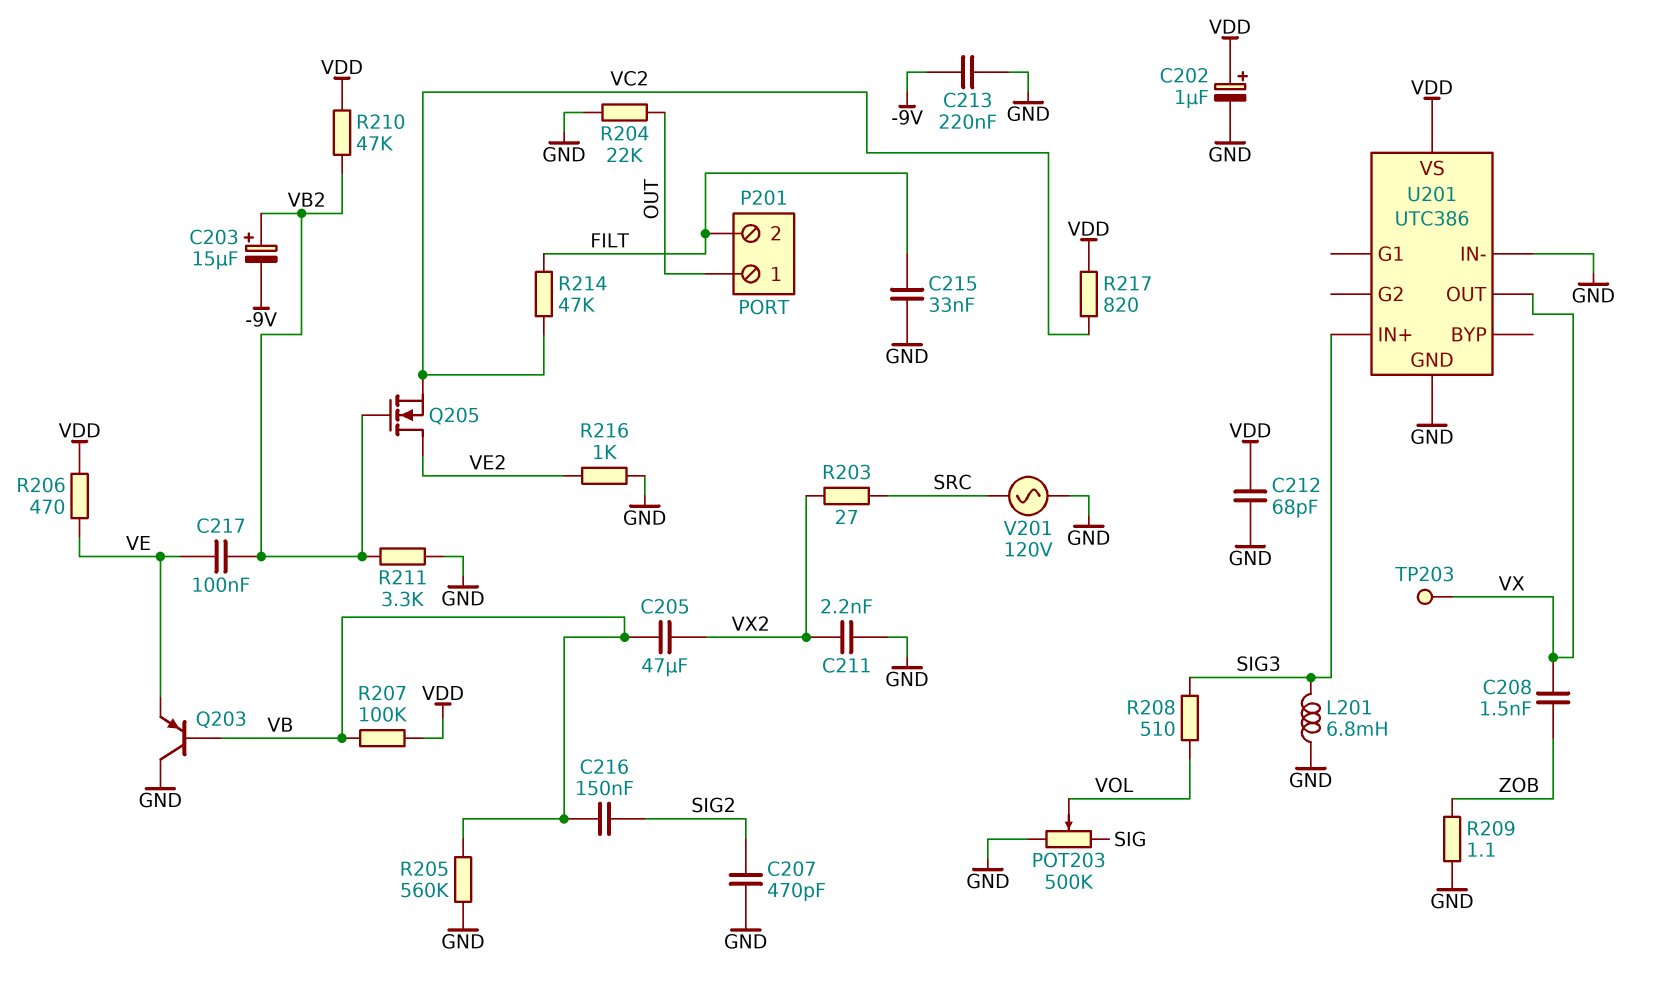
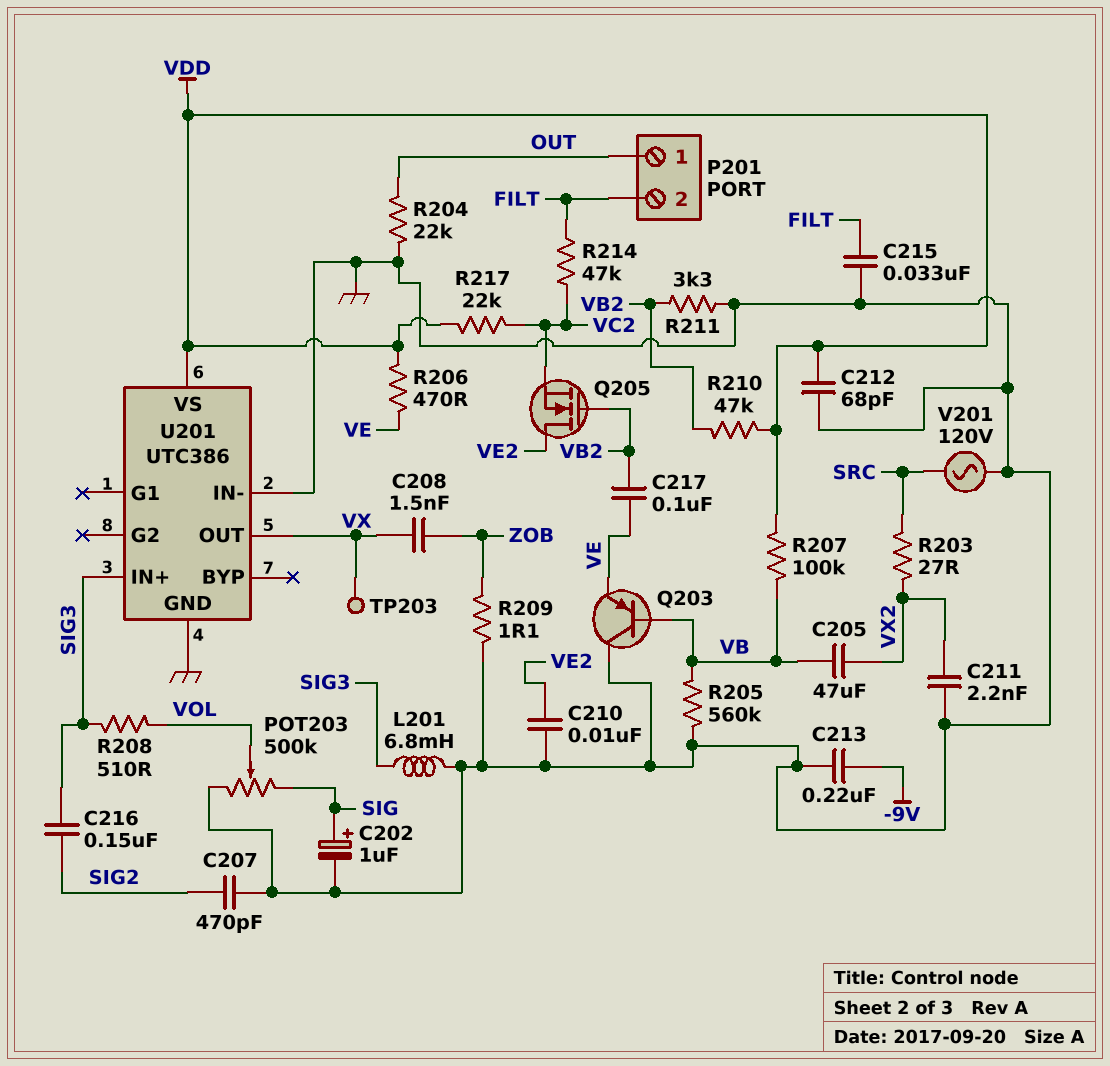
C202: 1uF (plus VDD, minus GND) -> 1uF (plus SIG, minus GND)
C203: 15uF (plus VB2, minus -9V) -> none
C210: none -> 10nF (GND, VE2)
C216: 150nF (SIG2, VB) -> 150nF (SIG2, SIG3)
R216: 1k (GND, VE2) -> none
R217: 820 (VC2, VDD) -> 22k (VC2, VDD)

